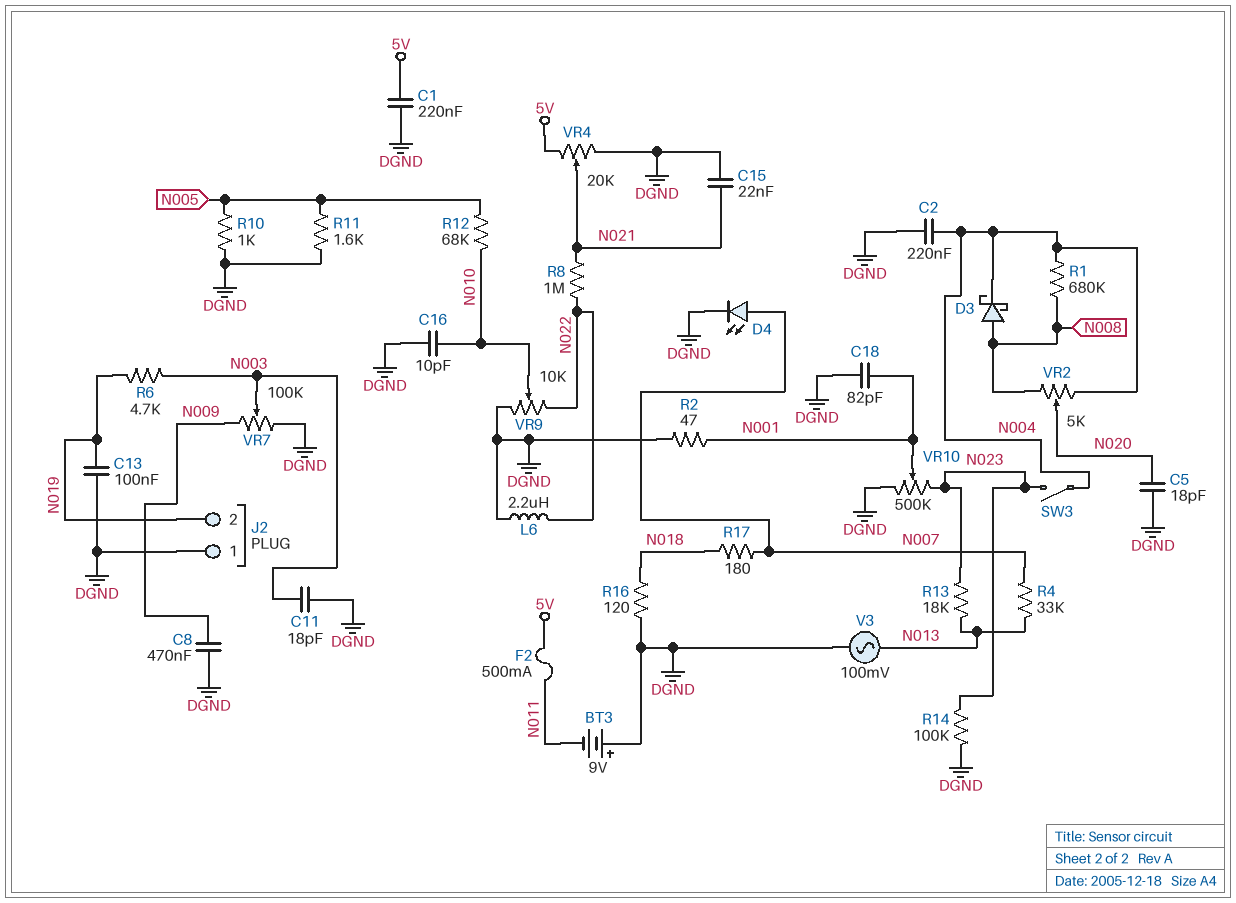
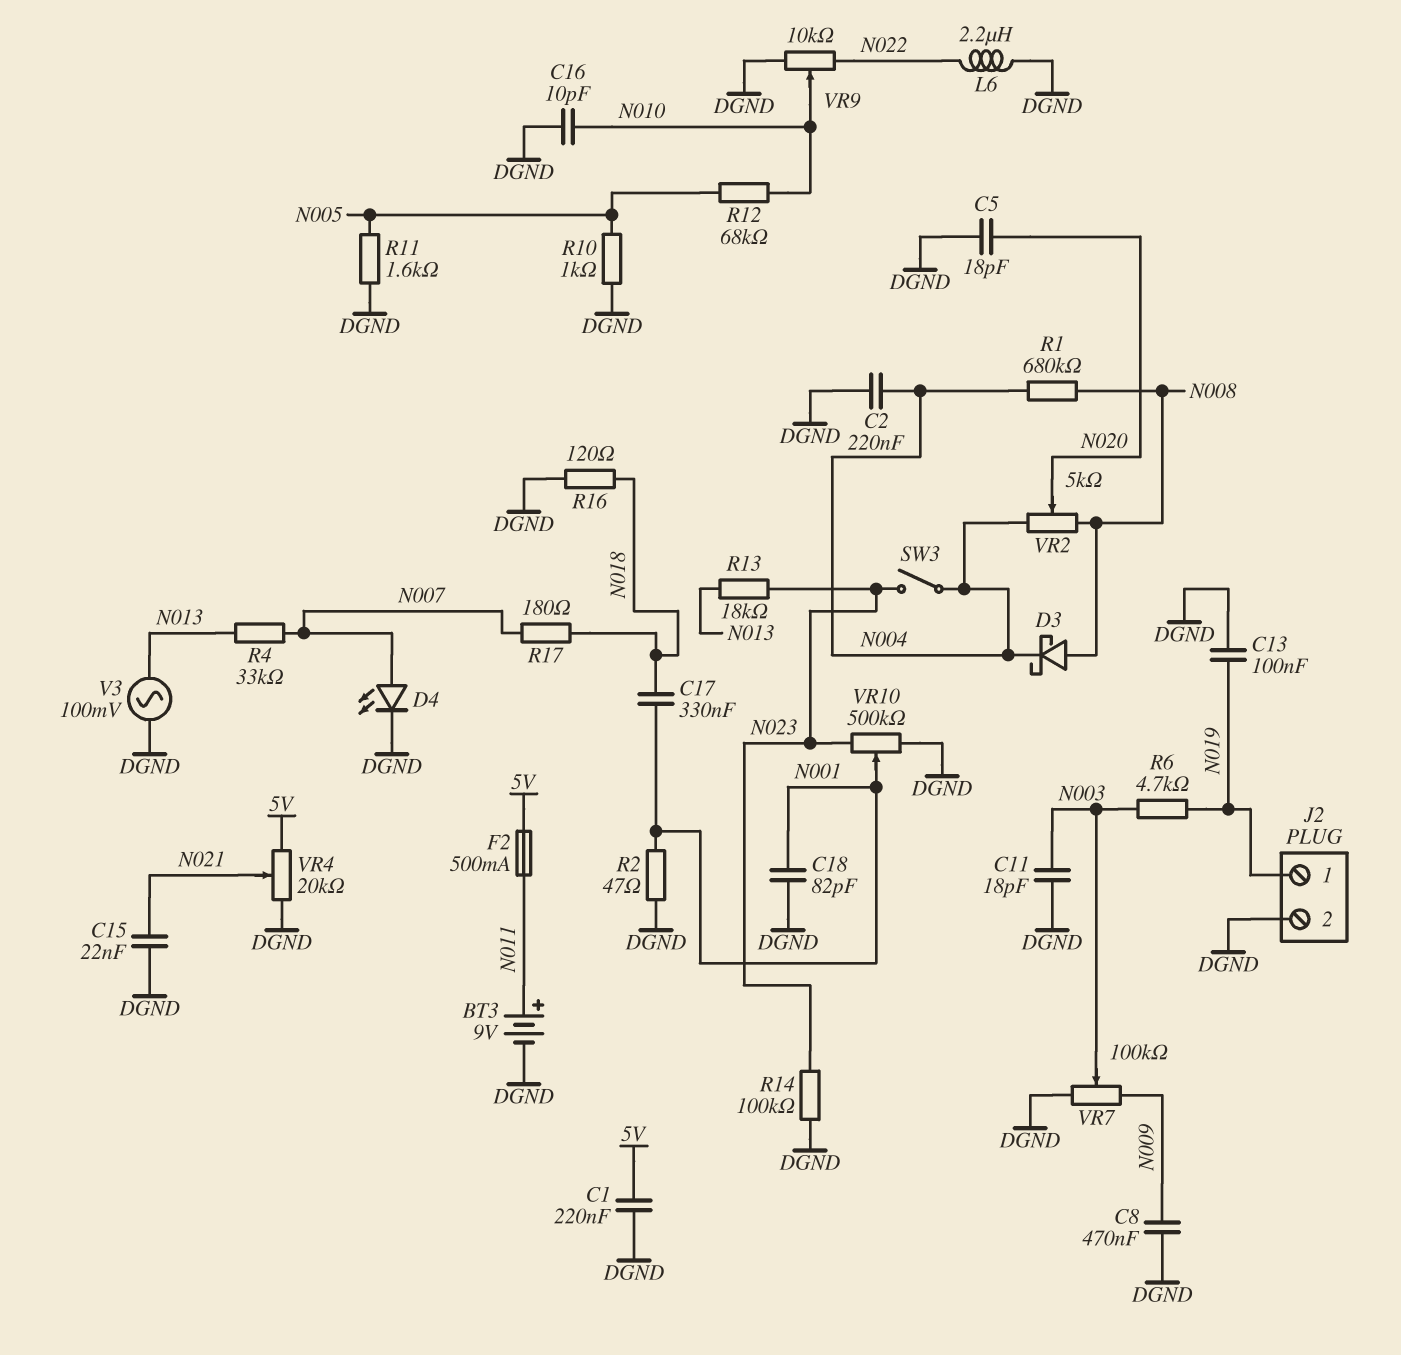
BT3: 9V (plus DGND, minus N011) -> 9V (plus N011, minus DGND)
C17: none -> 330nF (N001, N018)
J2 pin 1: DGND -> N019
J2 pin 2: N019 -> DGND
R8: 1M (N021, N022) -> none

